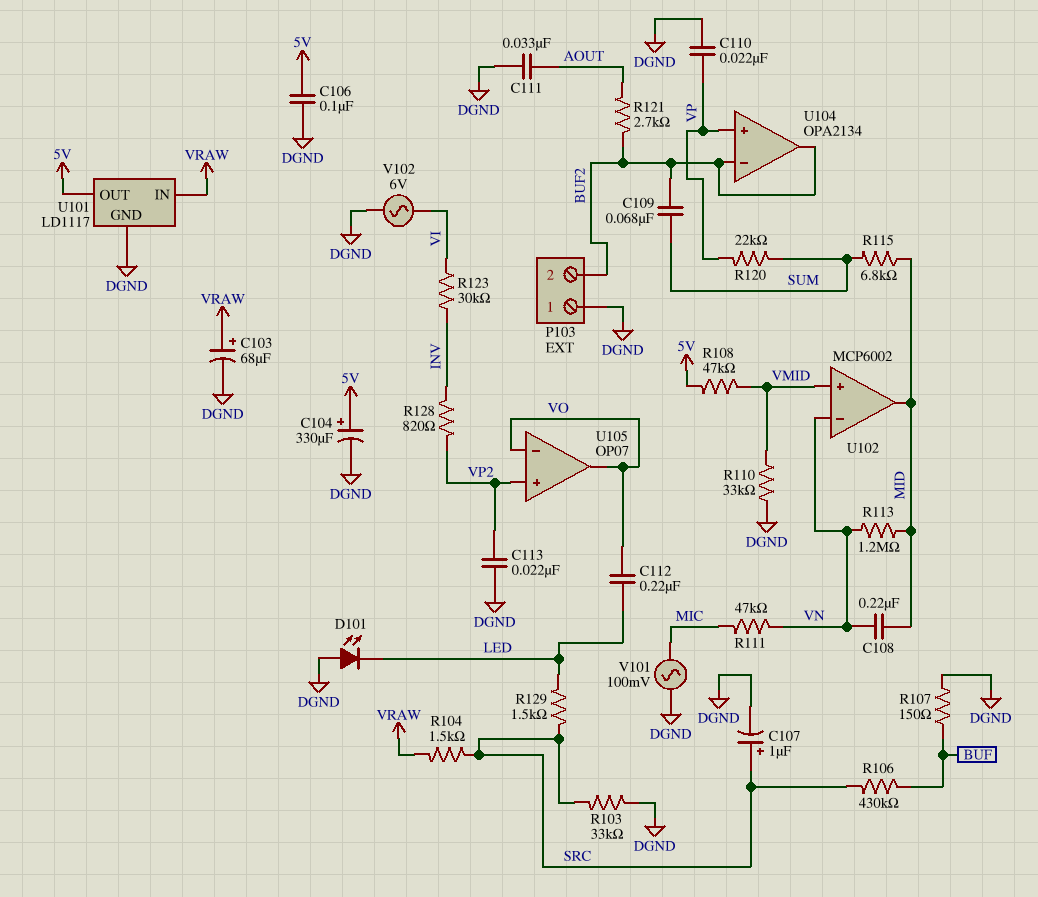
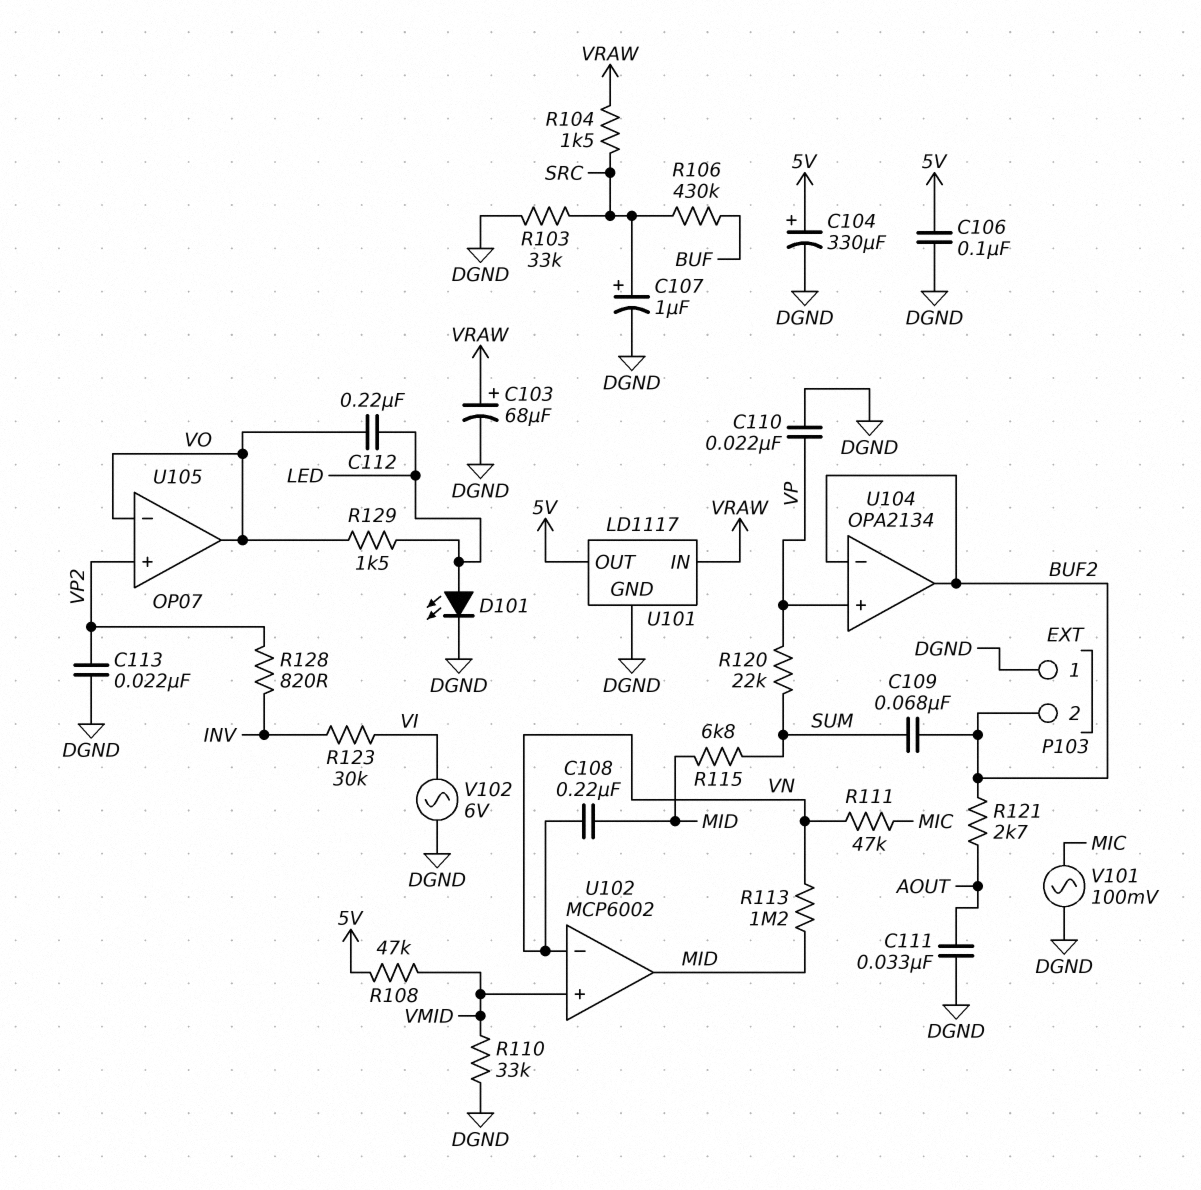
D101: LED (A DGND, K LED) -> LED (A LED, K DGND)
R107: 150 (BUF, DGND) -> none
R129: 1.5k (LED, SRC) -> 1.5k (LED, VO)

